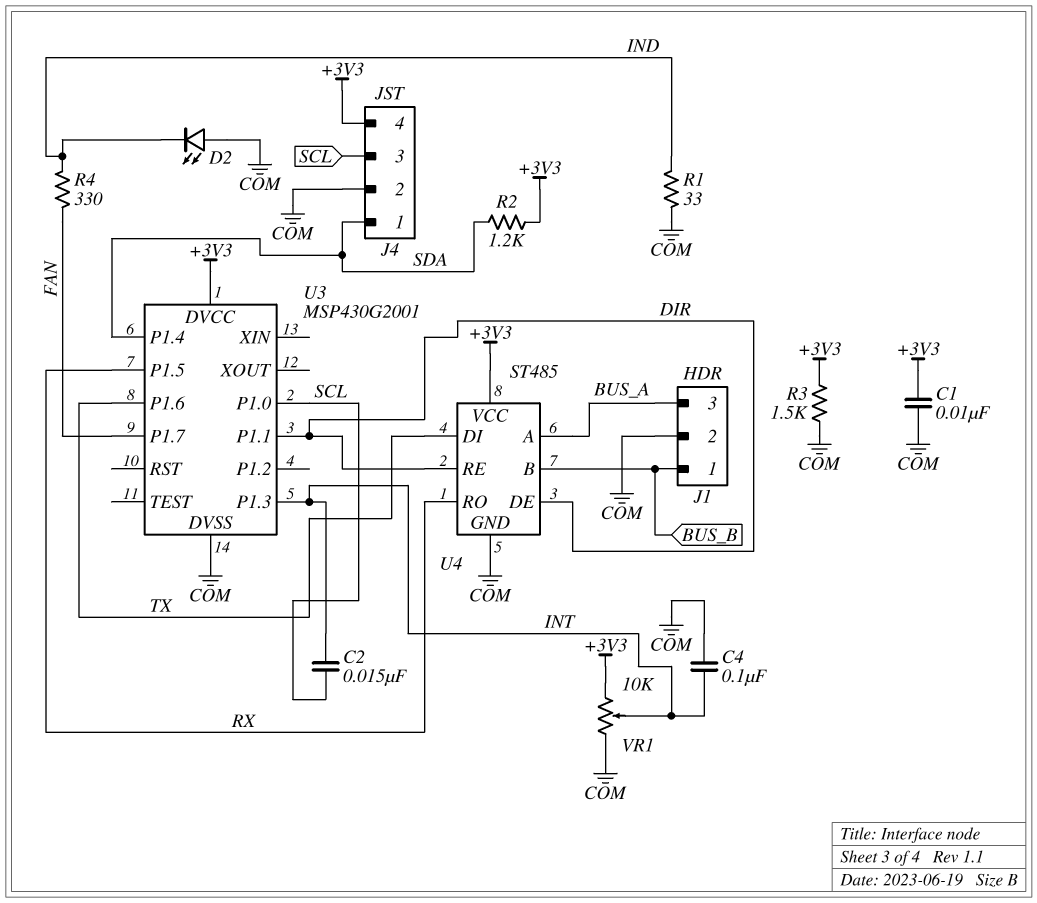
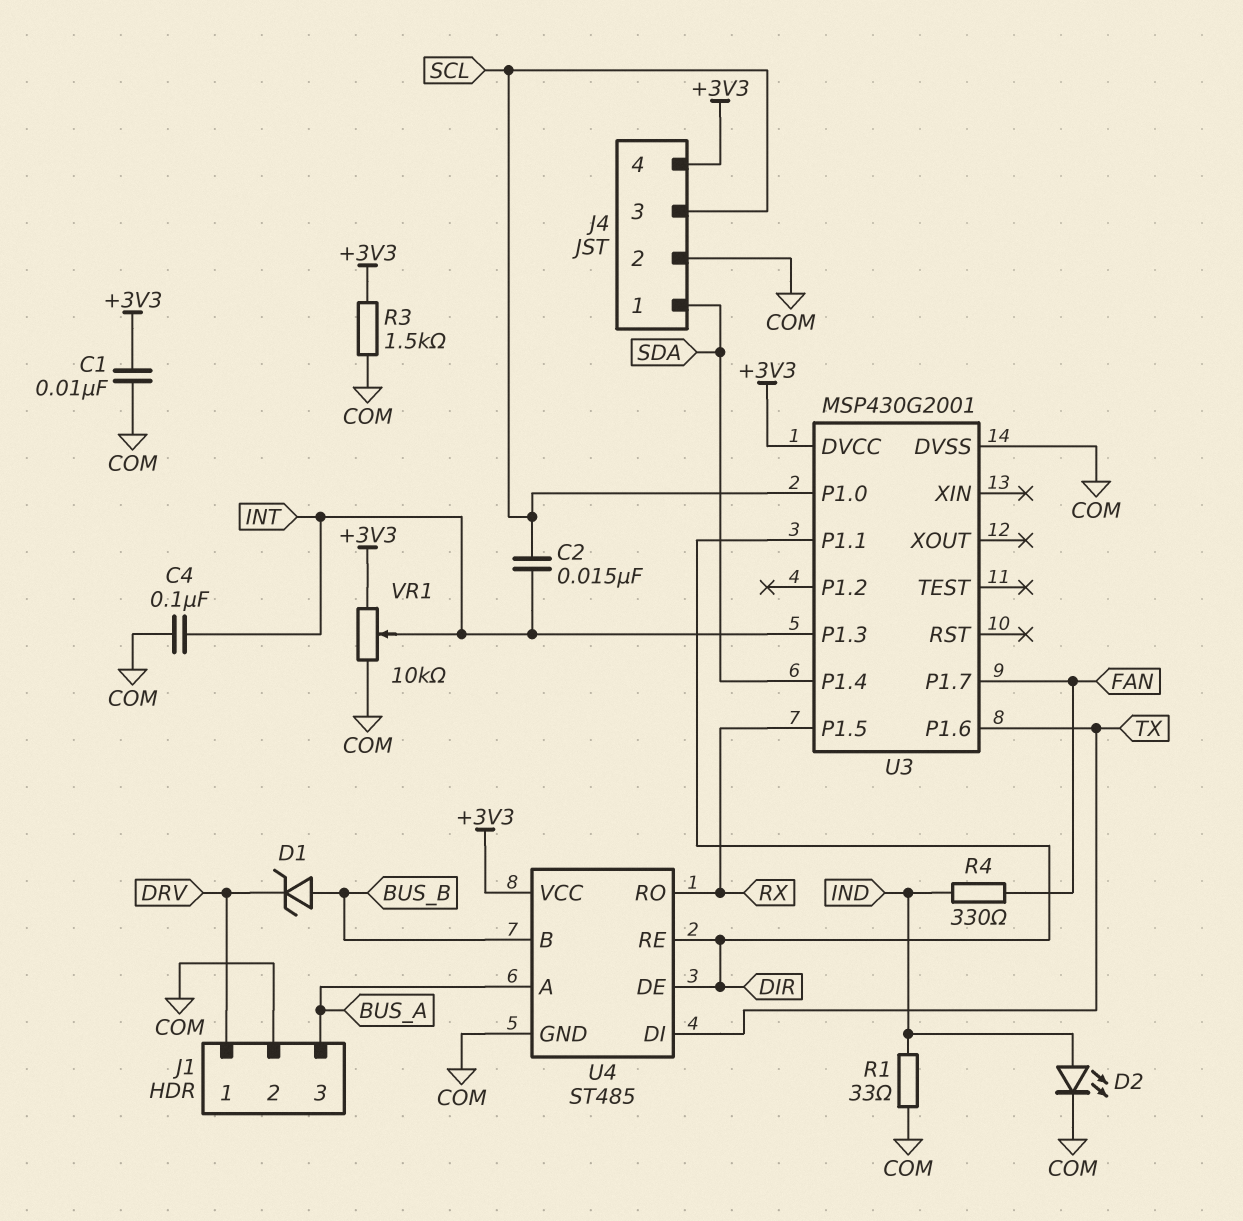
D1: none -> zener (A BUS_B, K DRV)
D2: LED (A COM, K IND) -> LED (A IND, K COM)
J1 pin 1: BUS_B -> DRV
R2: 1.2k (+3V3, SDA) -> none

